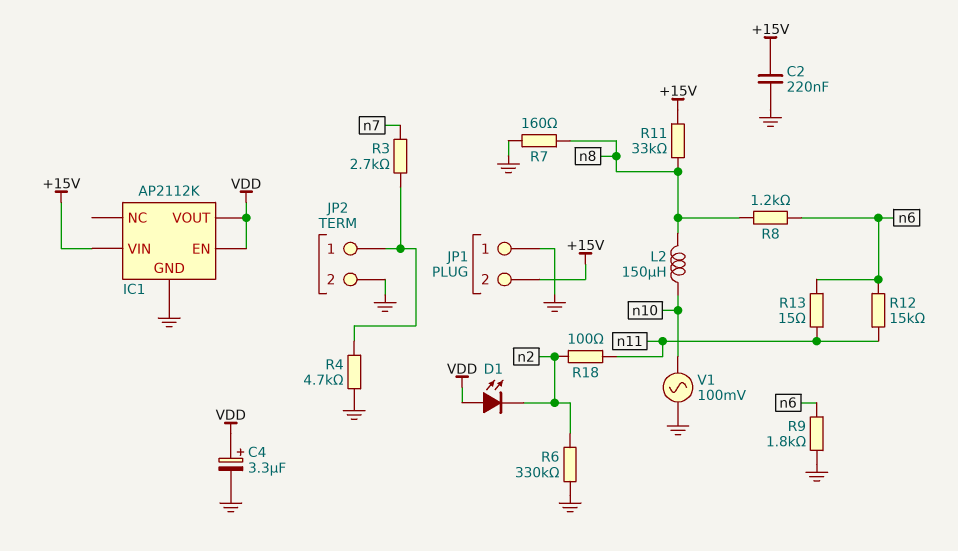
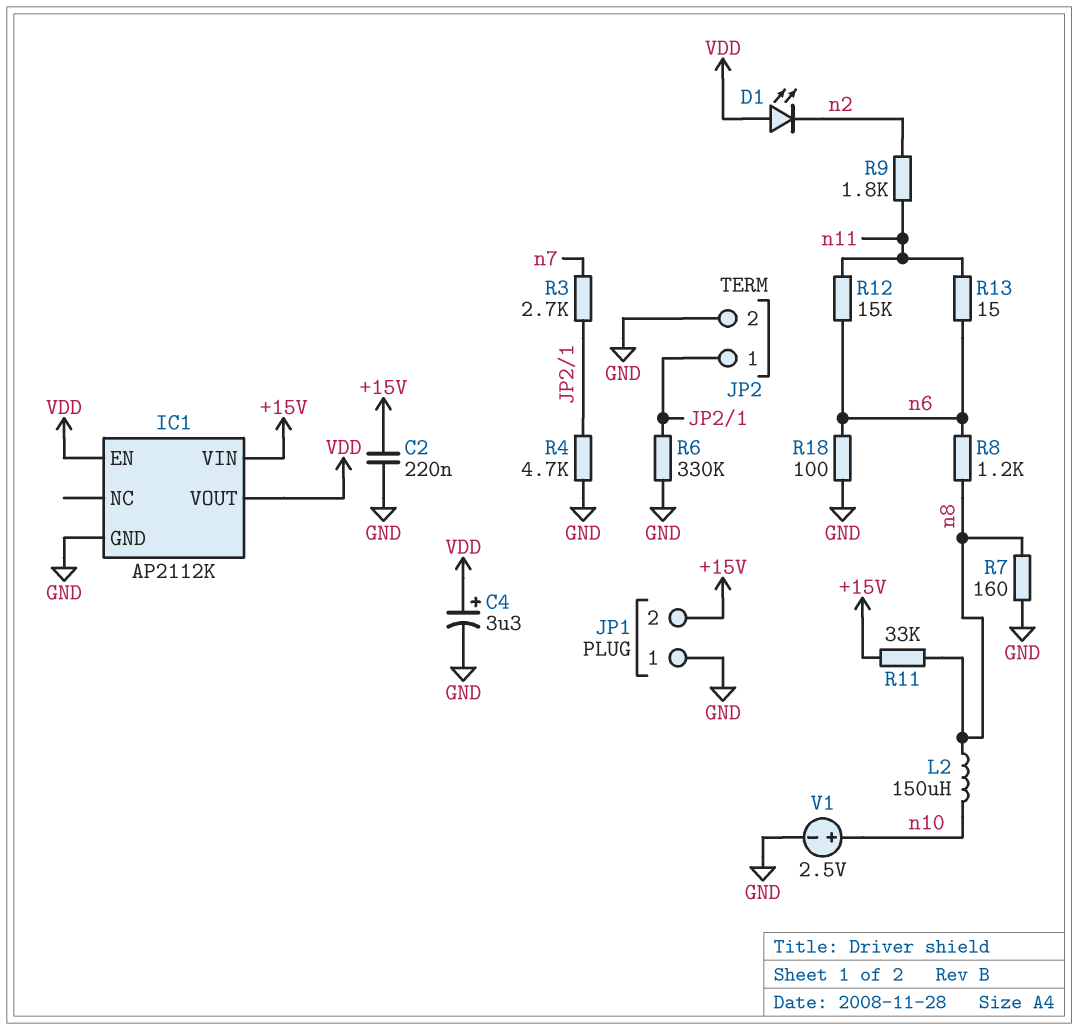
R6: 330k (GND, n2) -> 330k (GND, JP2/1)
R9: 1.8k (GND, n6) -> 1.8k (n2, n11)
R18: 100 (n2, n11) -> 100 (GND, n6)
V1: AC 100mV (GND, n10) -> 2.5V (plus n10, minus GND)

